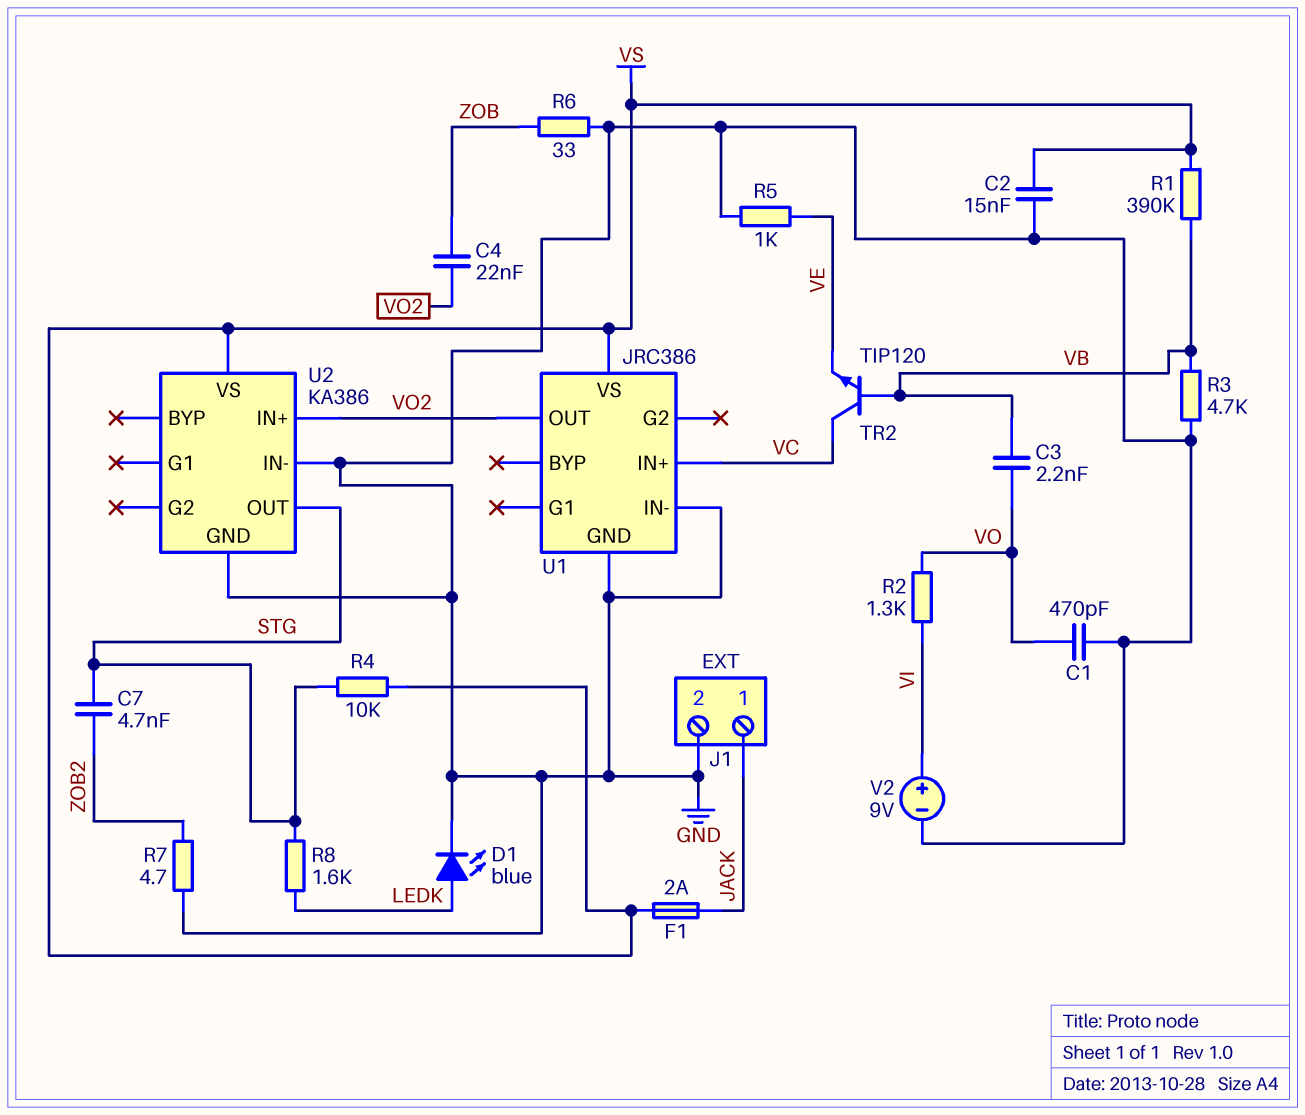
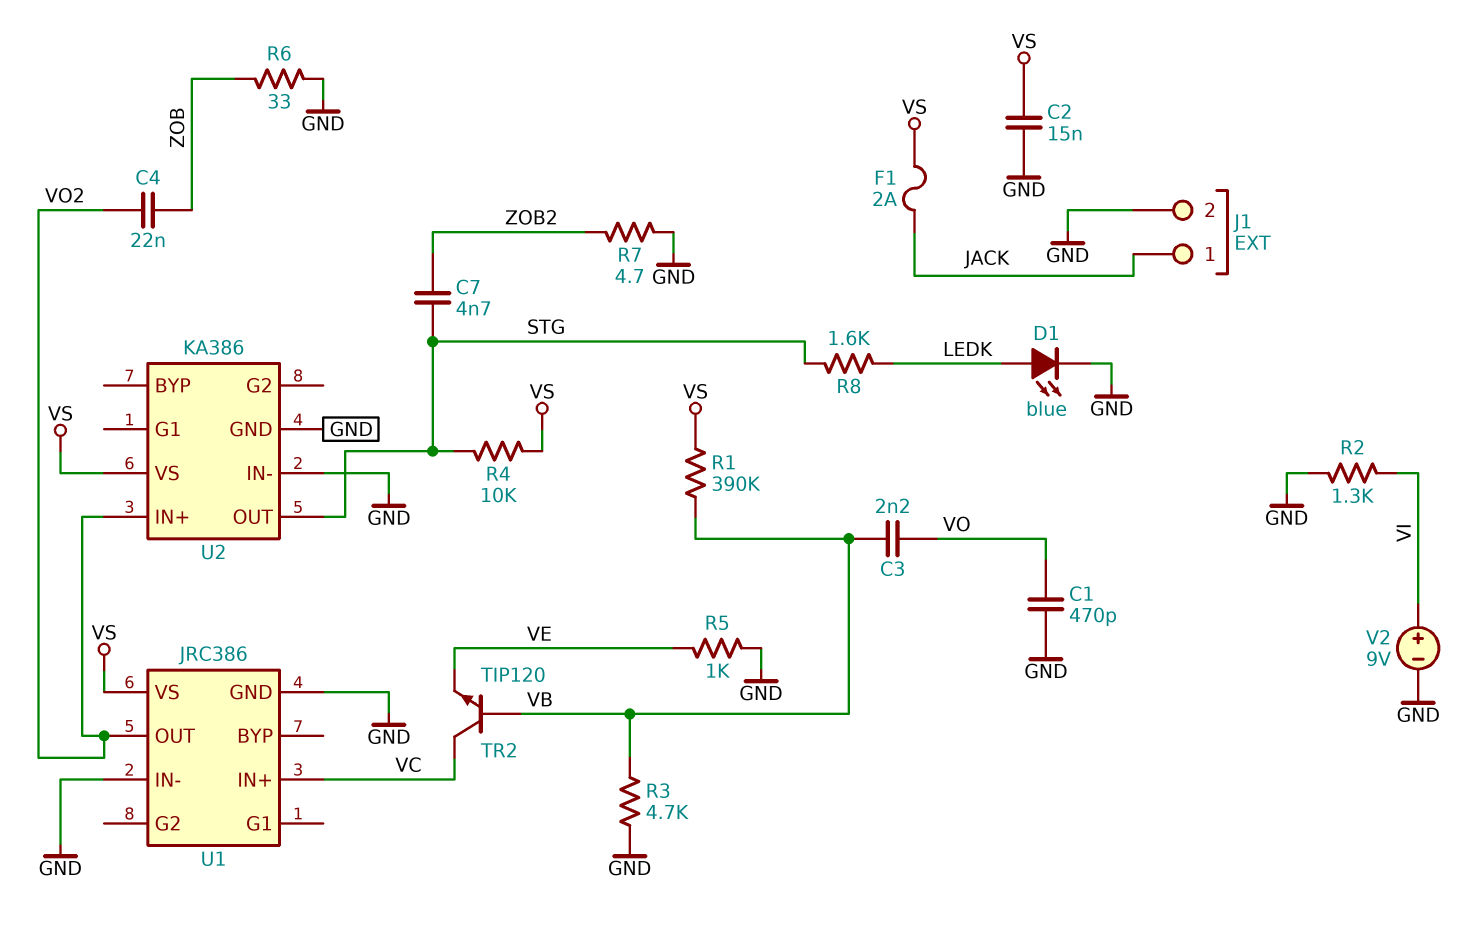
R2: 1.3k (VI, VO) -> 1.3k (GND, VI)

